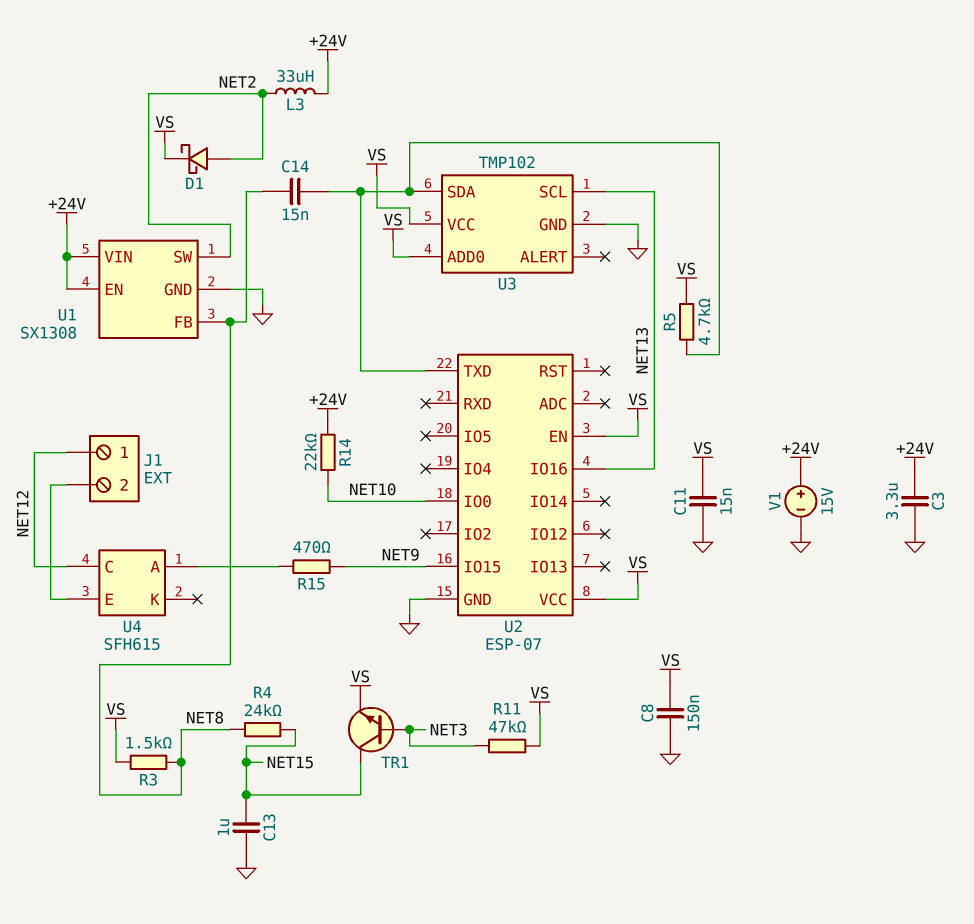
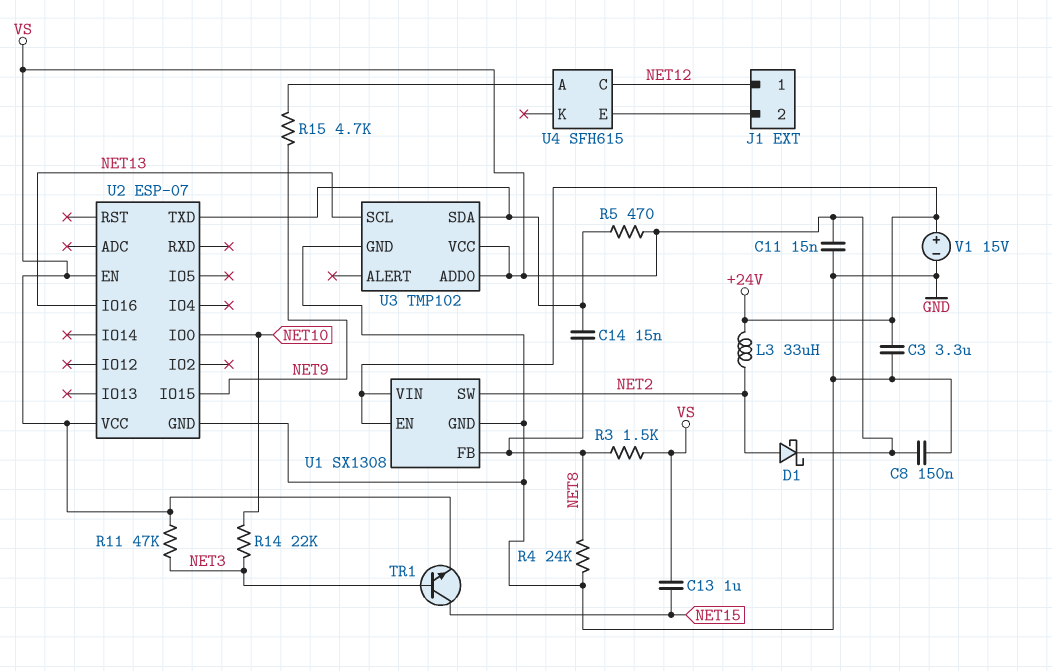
C13: 1uF (GND, NET15) -> 1uF (NET15, VS)
R4: 24k (NET8, NET15) -> 24k (GND, NET8)
R5: 4.7k (U2/TXD, VS) -> 470 (U2/TXD, VS)
R14: 22k (+24V, NET10) -> 22k (NET3, NET10)
R15: 470 (NET9, U4/A) -> 4.7k (NET9, U4/A)

